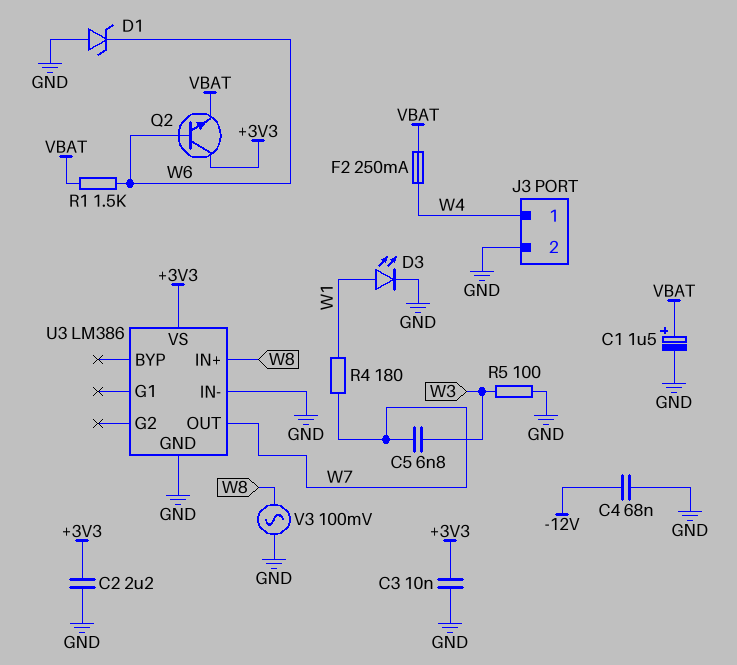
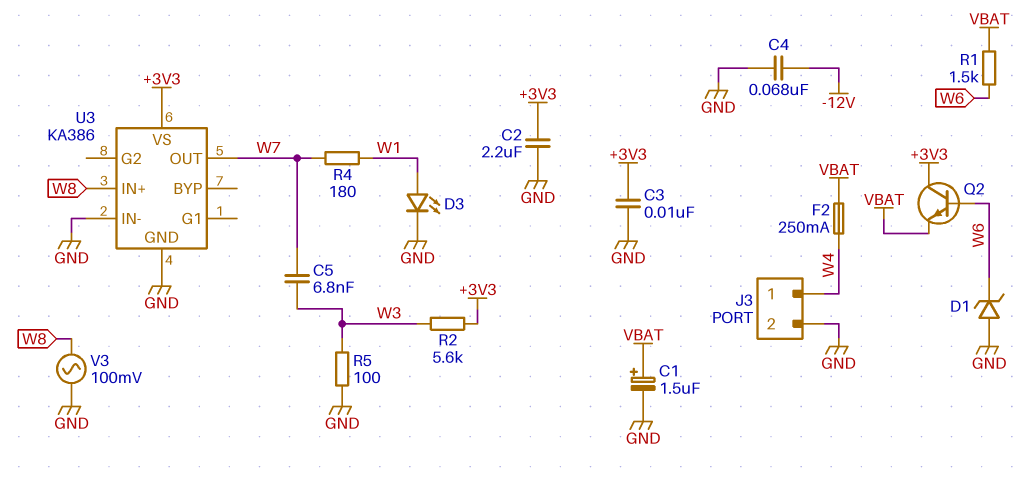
R2: none -> 5.6k (+3V3, W3)
U3: LM386 -> KA386

